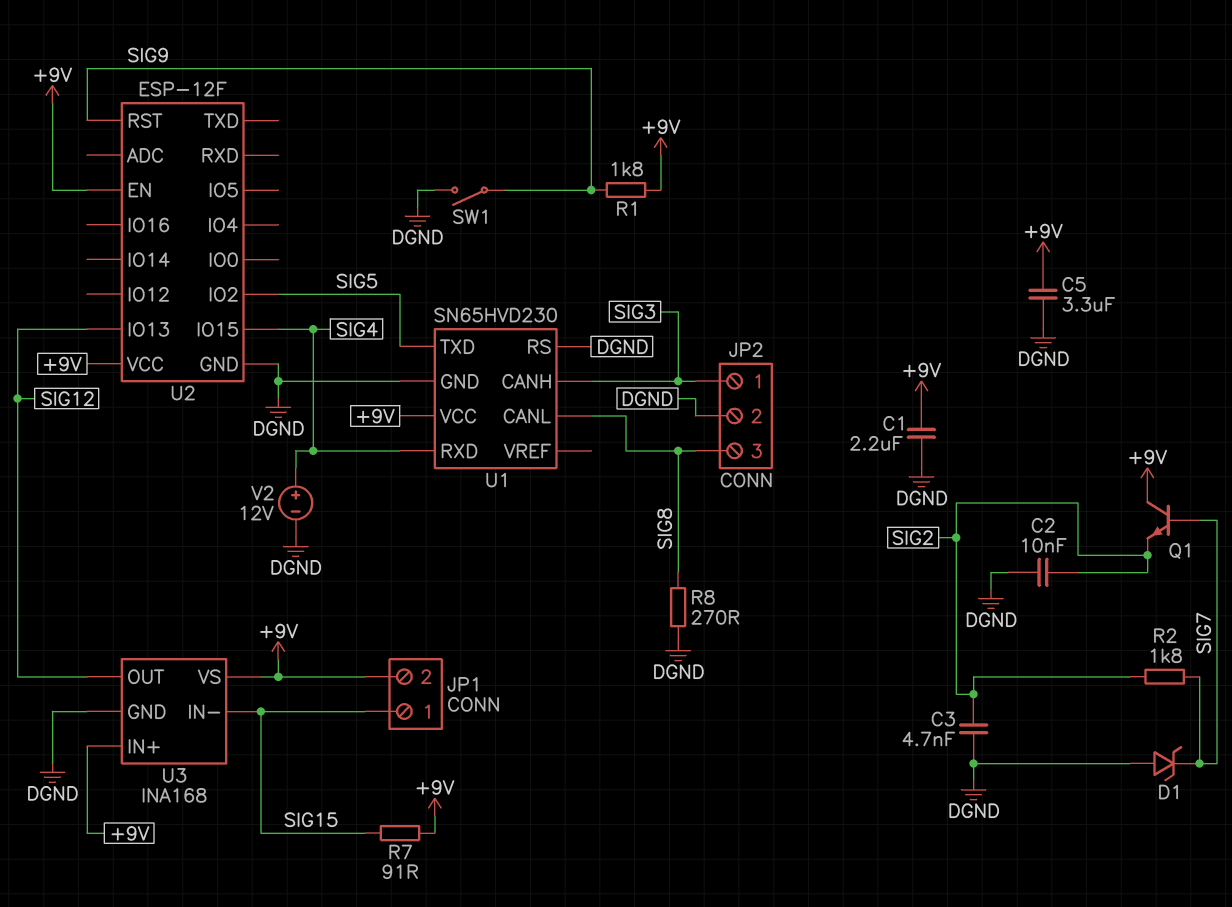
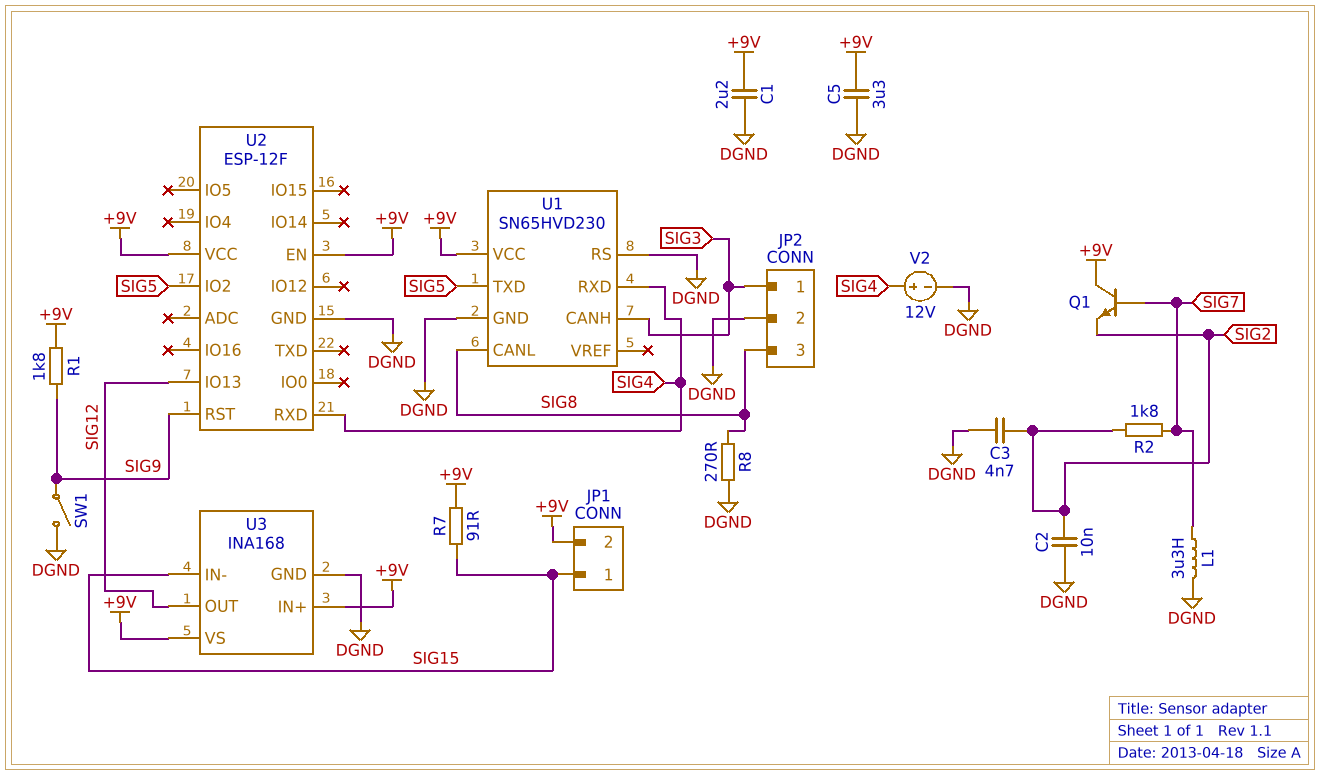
D1: zener (A DGND, K SIG7) -> none
L1: none -> 3.3uH (DGND, SIG7)
U2 pin IO15: SIG4 -> none
U2 pin RXD: none -> SIG4

